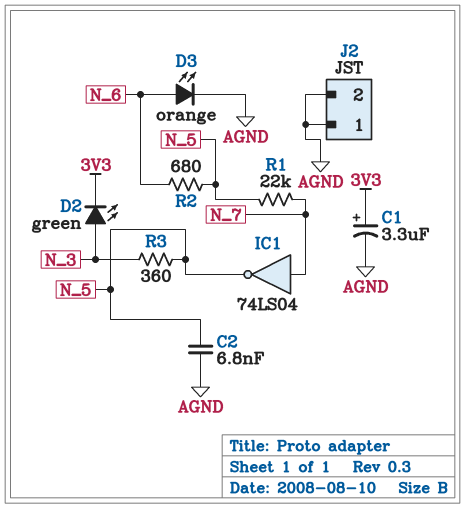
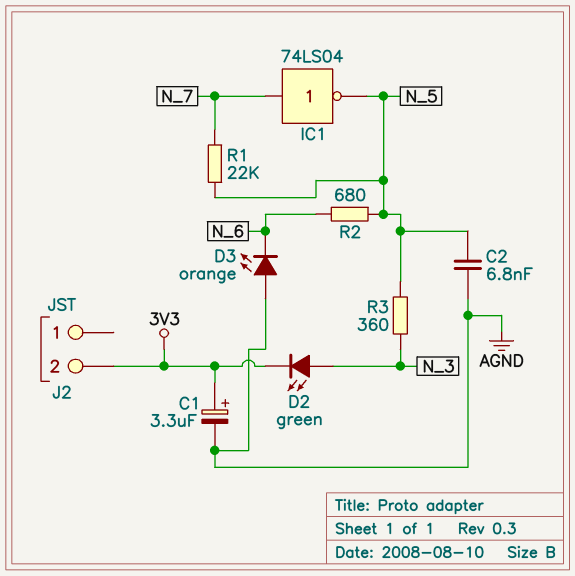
D3: LED orange (A N_6, K AGND) -> LED orange (A AGND, K N_6)
J2 pin 1: AGND -> none
J2 pin 2: AGND -> 3V3

